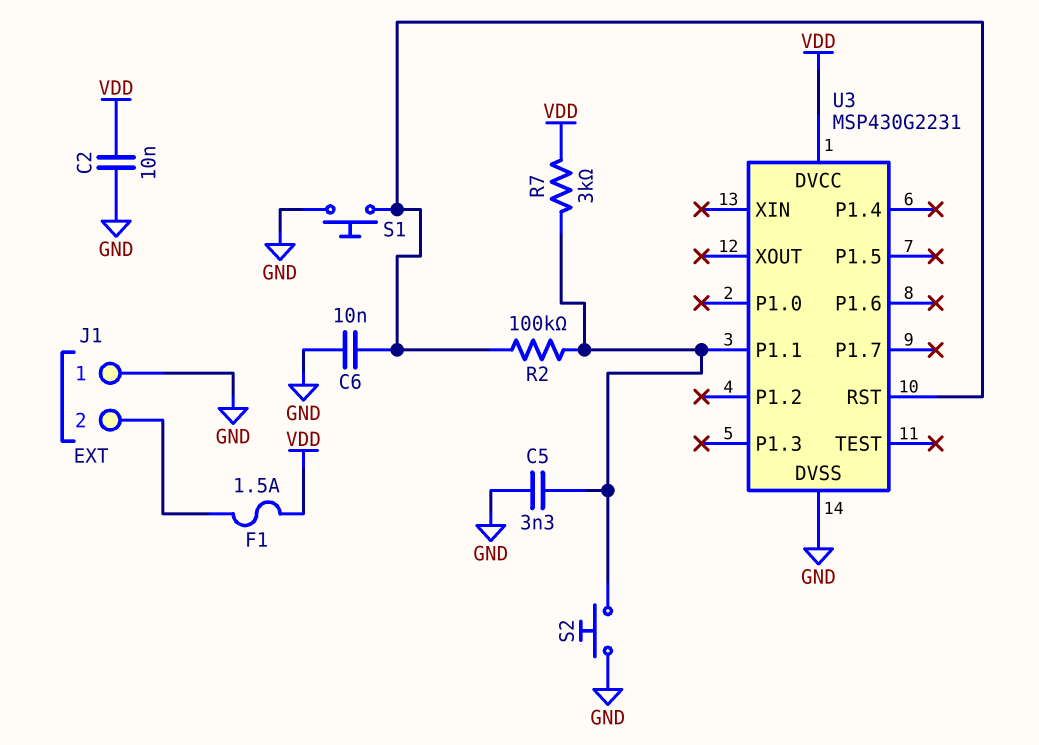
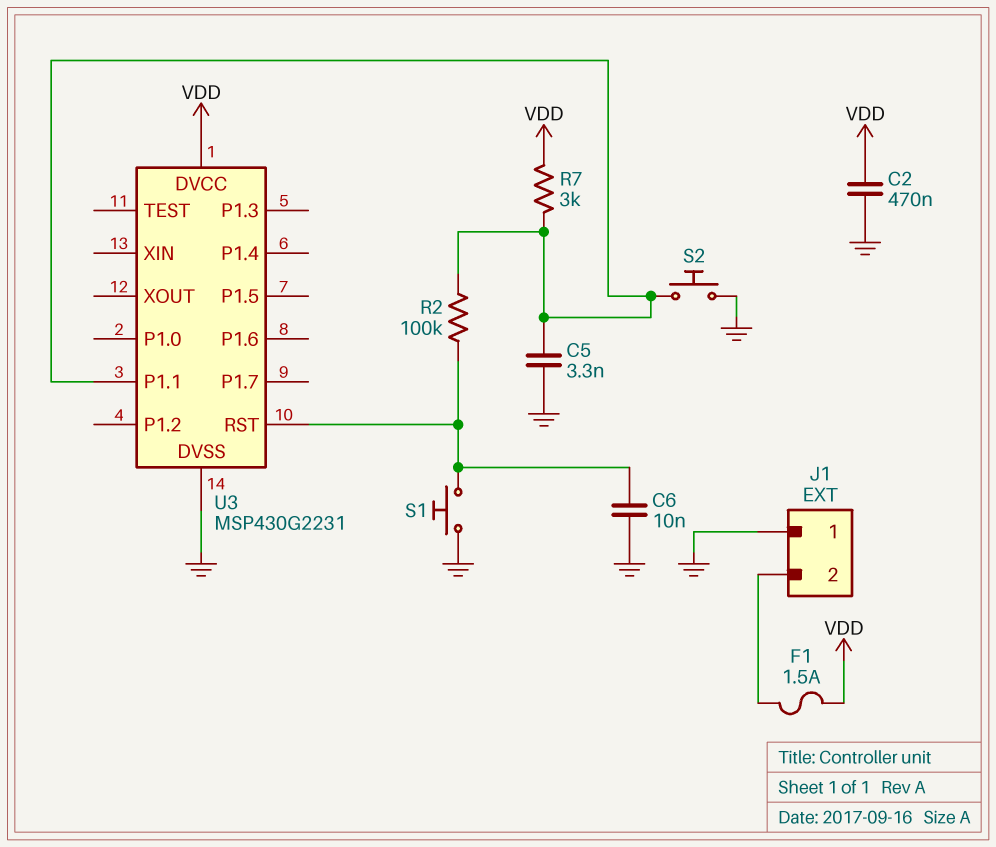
C2: 10nF (GND, VDD) -> 470nF (GND, VDD)

